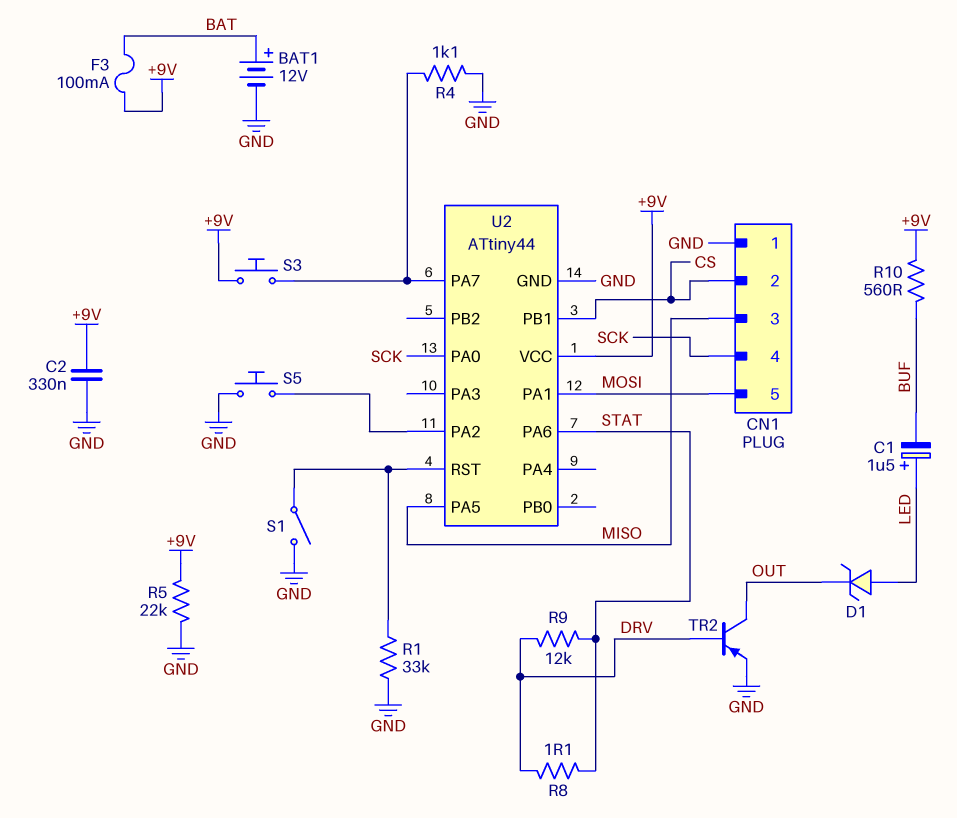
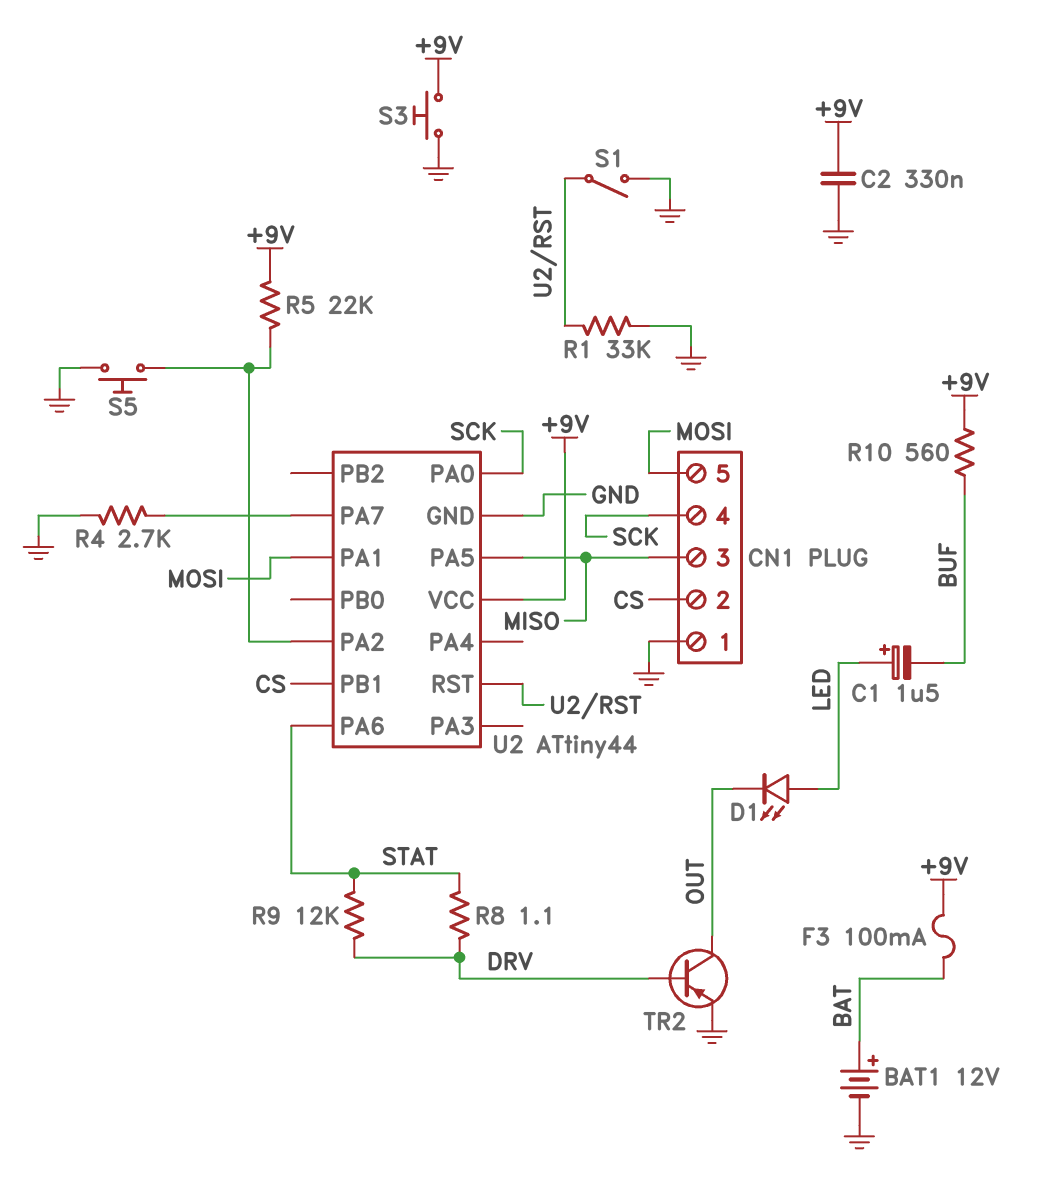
D1: zener (A LED, K OUT) -> LED (A LED, K OUT)
R4: 1.1k (GND, U2/PA7) -> 2.7k (GND, U2/PA7)
R5: 22k (+9V, GND) -> 22k (+9V, U2/PA2)
S3: button (+9V, U2/PA7) -> button (+9V, GND)

